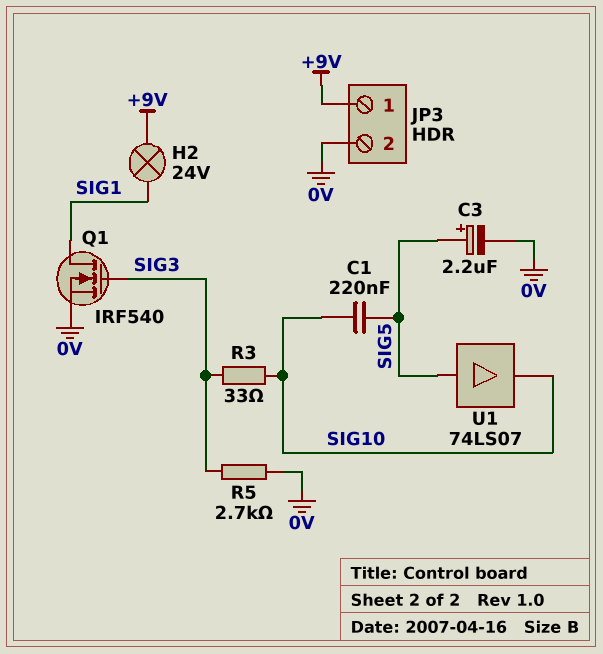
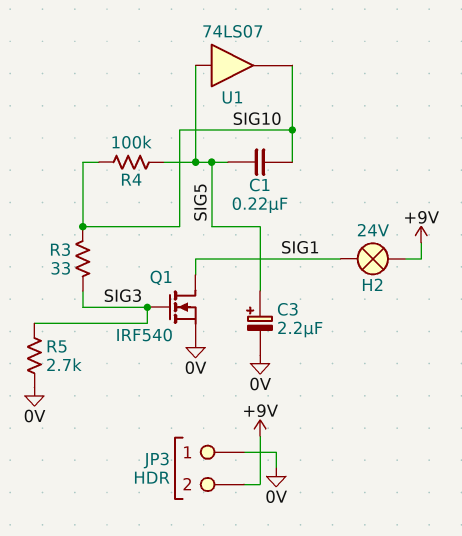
JP3 pin 1: +9V -> 0V
JP3 pin 2: 0V -> +9V
R4: none -> 100k (SIG5, SIG10)

